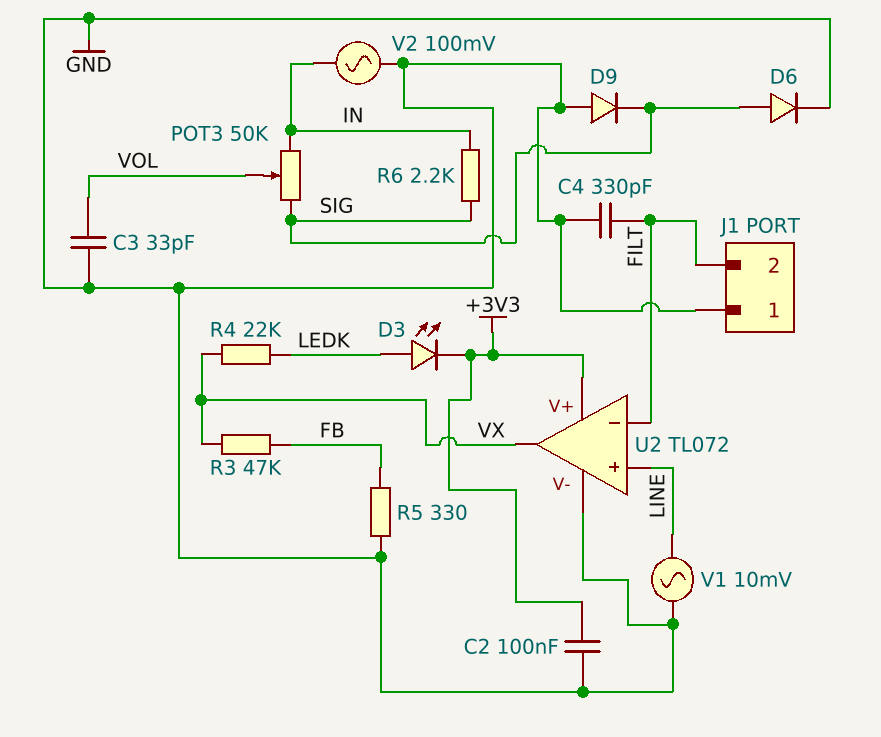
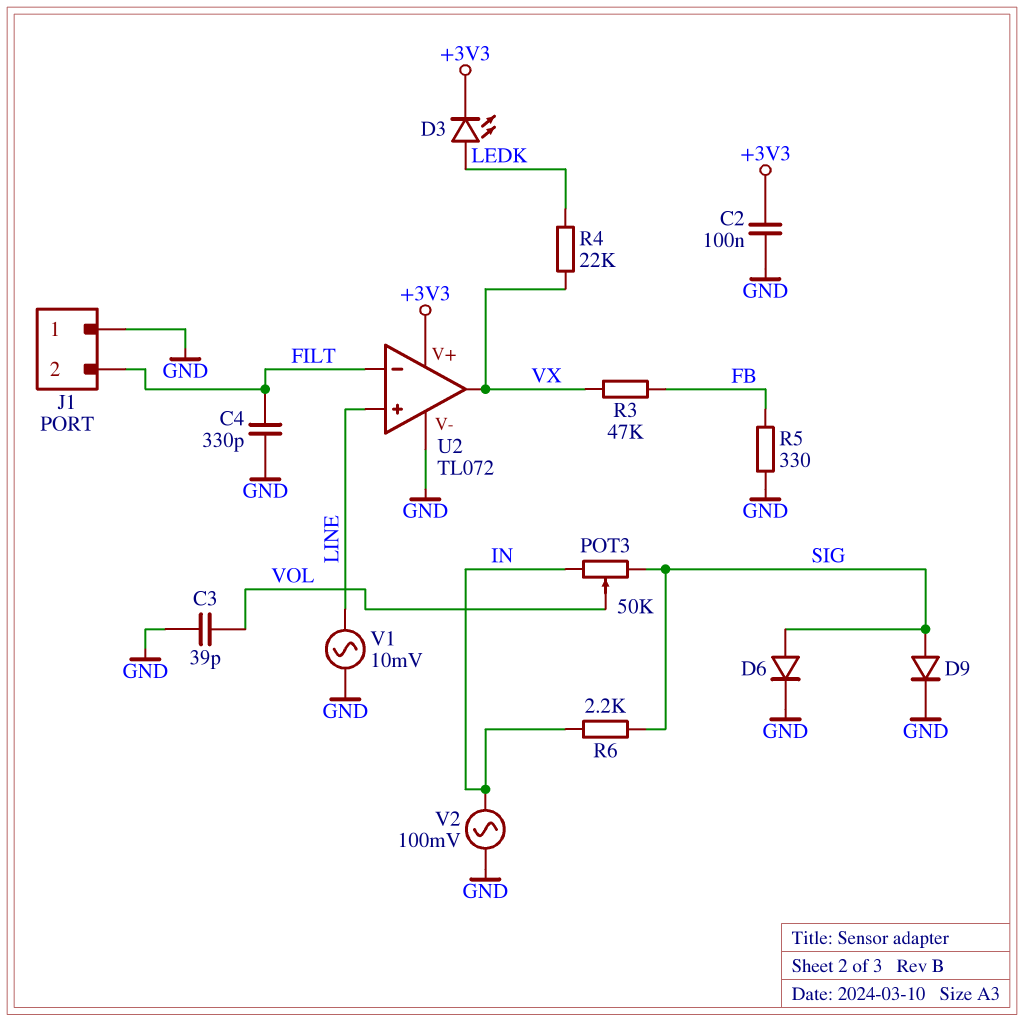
C3: 33pF (GND, VOL) -> 39pF (GND, VOL)
D9: diode (A GND, K SIG) -> diode (A SIG, K GND)

